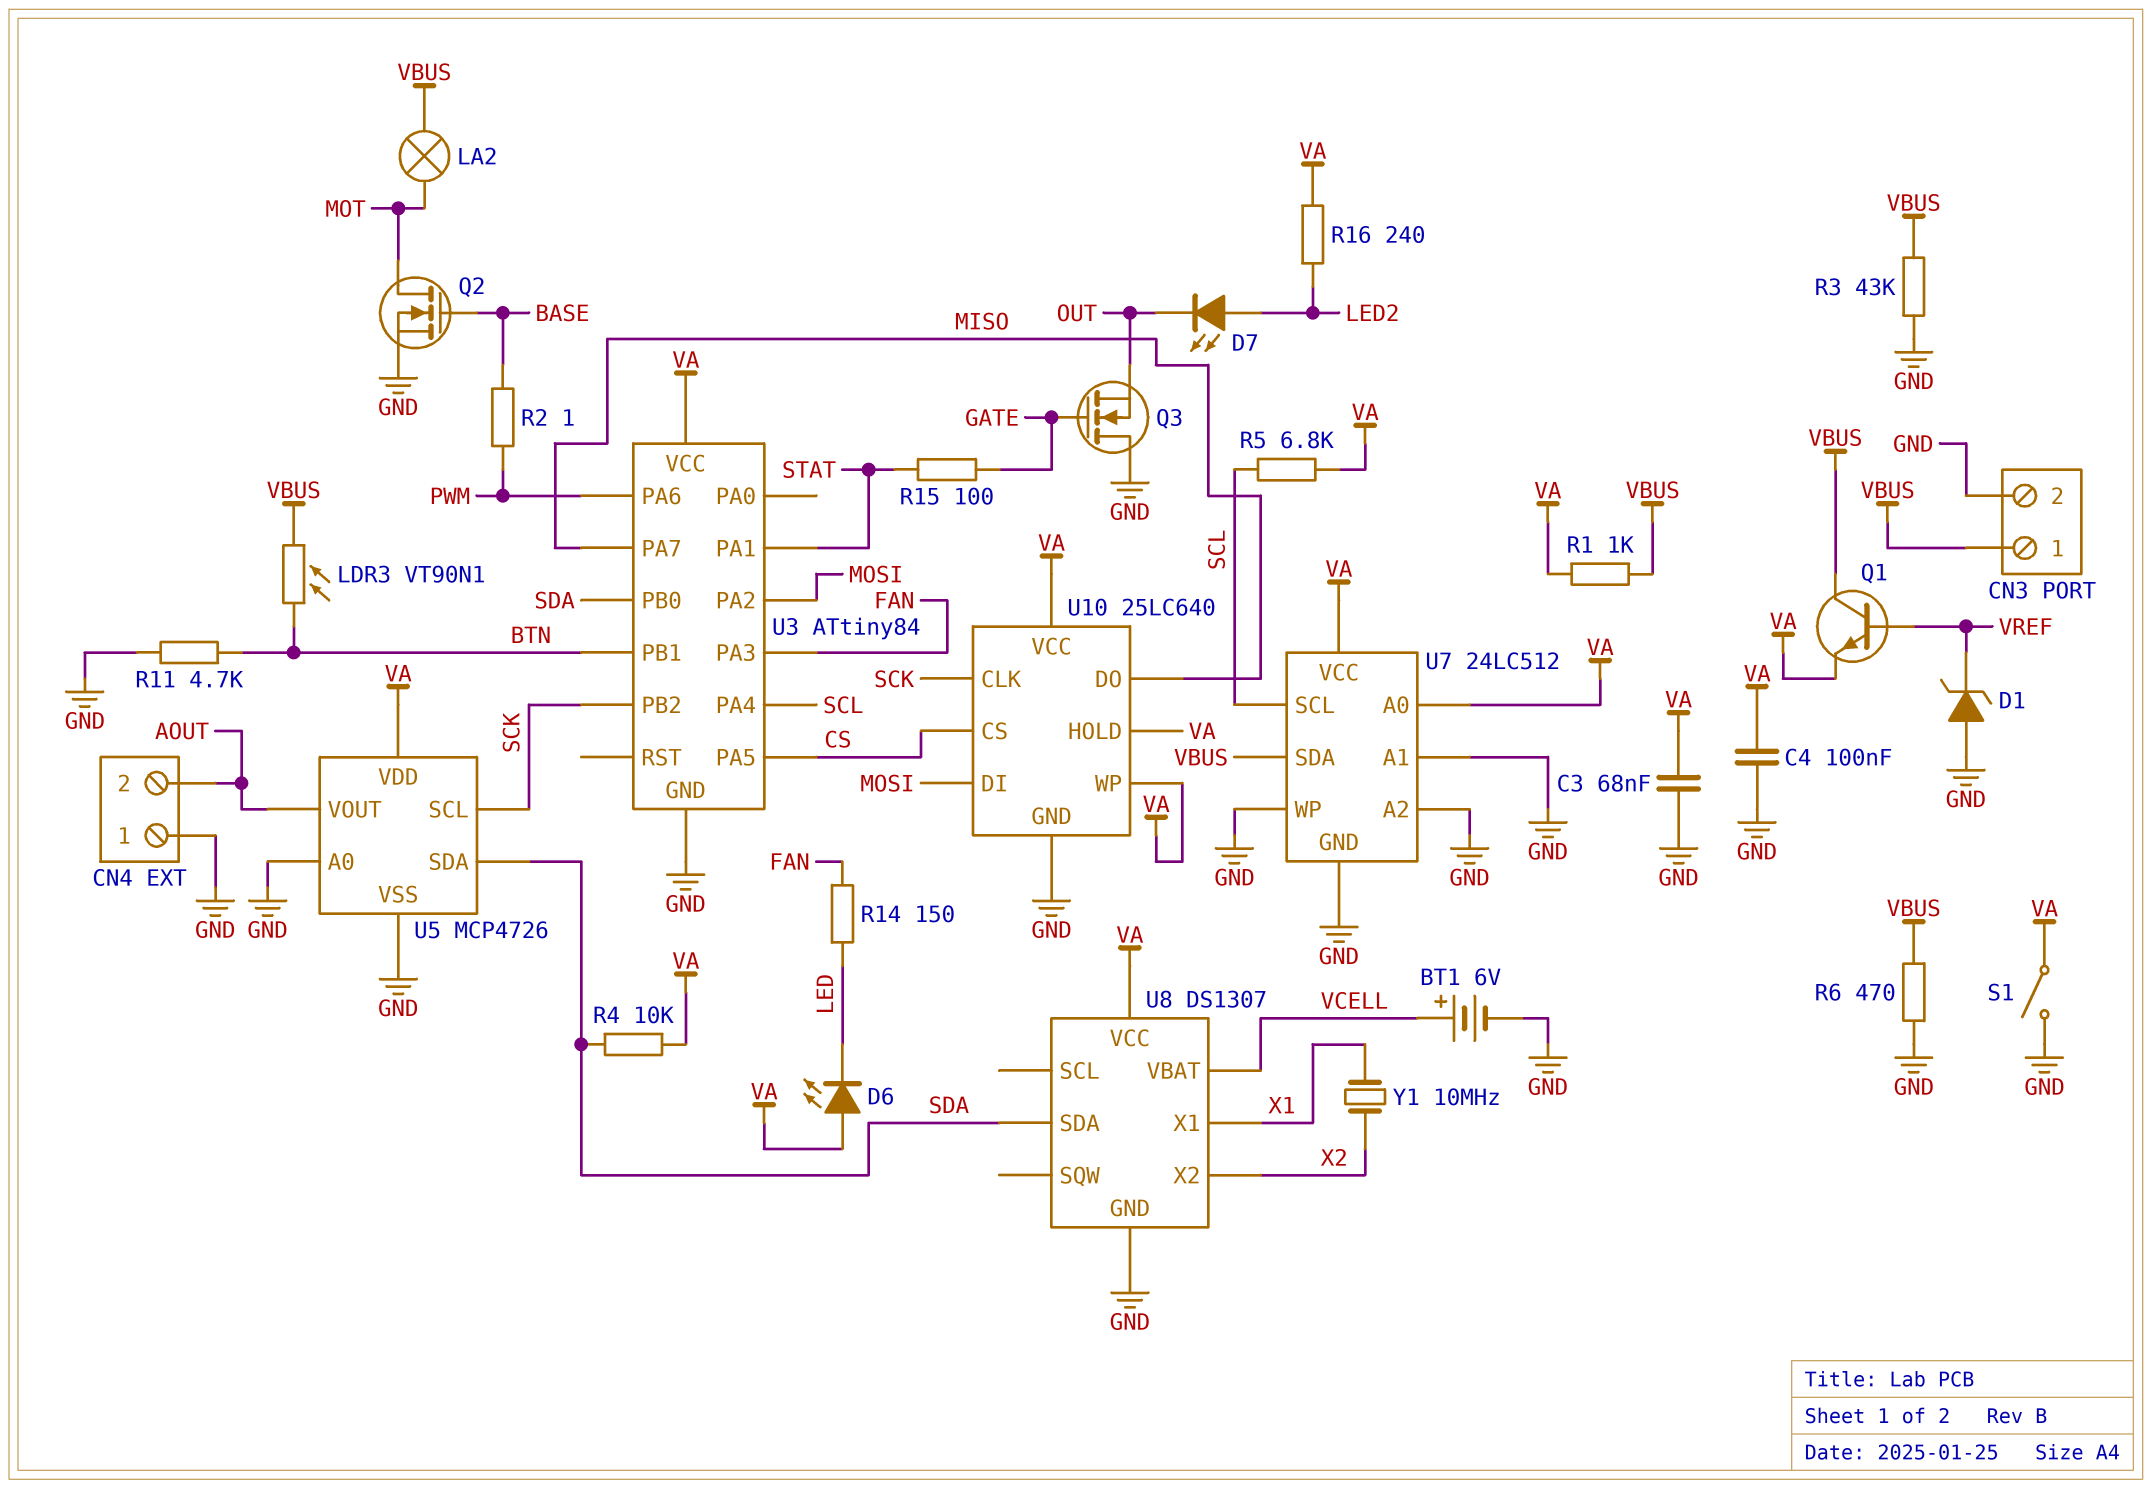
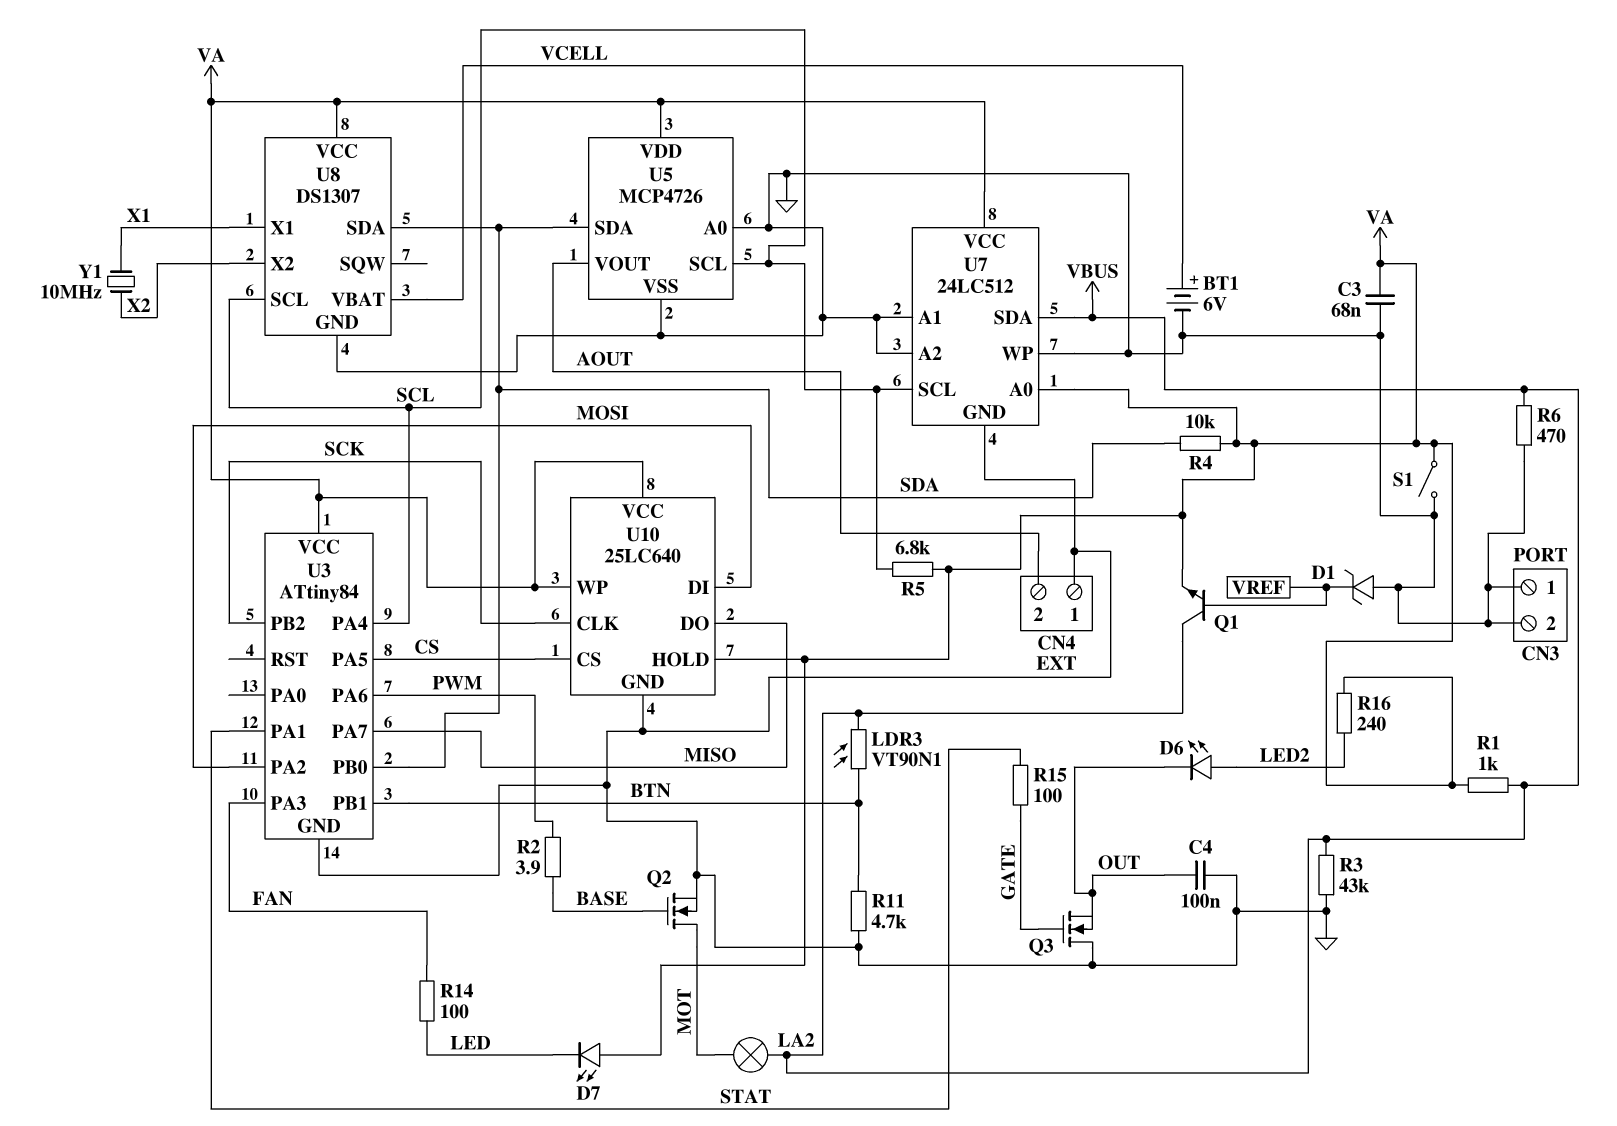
C4: 100nF (GND, VA) -> 100nF (GND, OUT)
CN3 pin 1: VBUS -> GND
D6: LED (A VA, K LED) -> LED (A LED2, K OUT)
D7: LED (A LED2, K OUT) -> LED (A VA, K LED)
R2: 1 (BASE, PWM) -> 3.9 (BASE, PWM)
R14: 150 (FAN, LED) -> 100 (FAN, LED)
U5 pin SCL: SCK -> SCL
U8 pin SCL: none -> SCL

